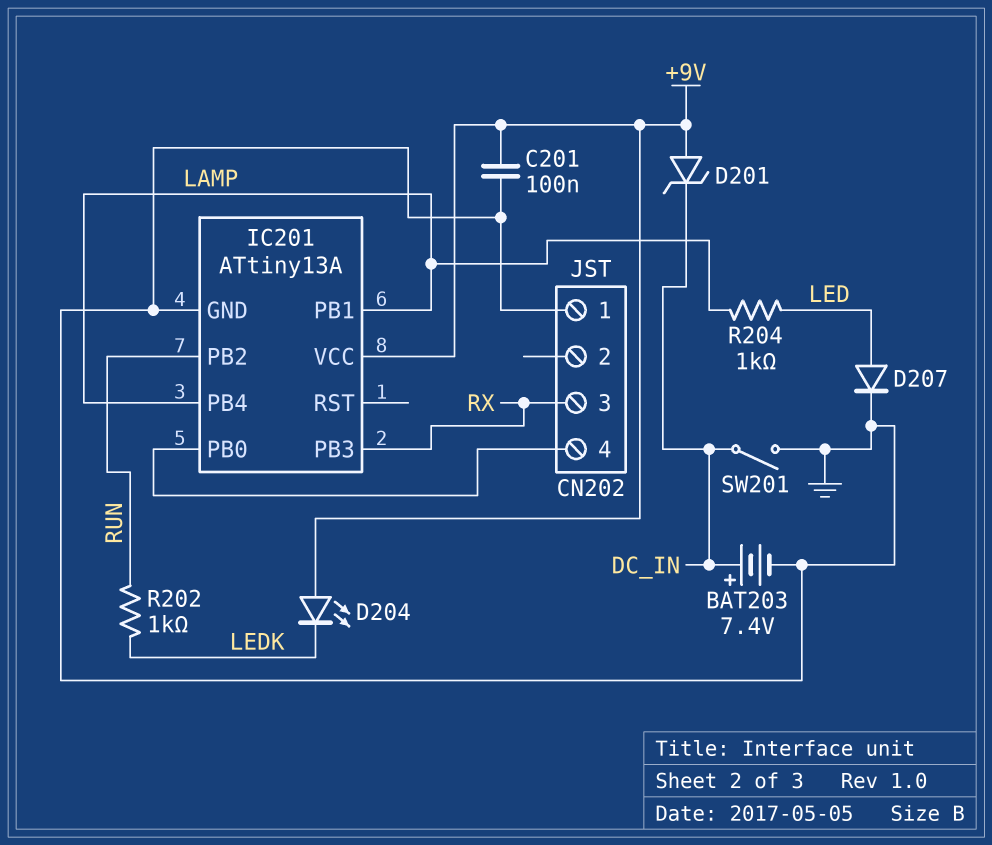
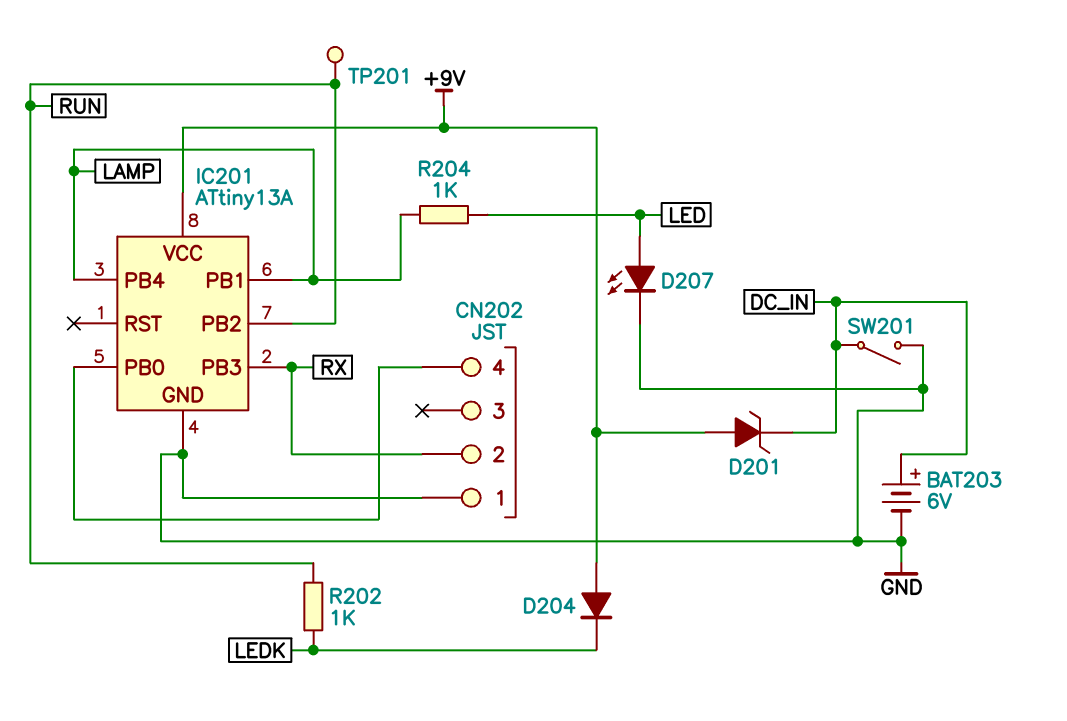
BAT203: 7.4V (plus DC_IN, minus GND) -> 6V (plus DC_IN, minus GND)
C201: 100nF (+9V, GND) -> none
CN202 pin 2: none -> RX
CN202 pin 3: RX -> none
D204: LED (A +9V, K LEDK) -> diode (A +9V, K LEDK)
D207: diode (A LED, K GND) -> LED (A LED, K GND)
TP201: none -> test point (RUN)

